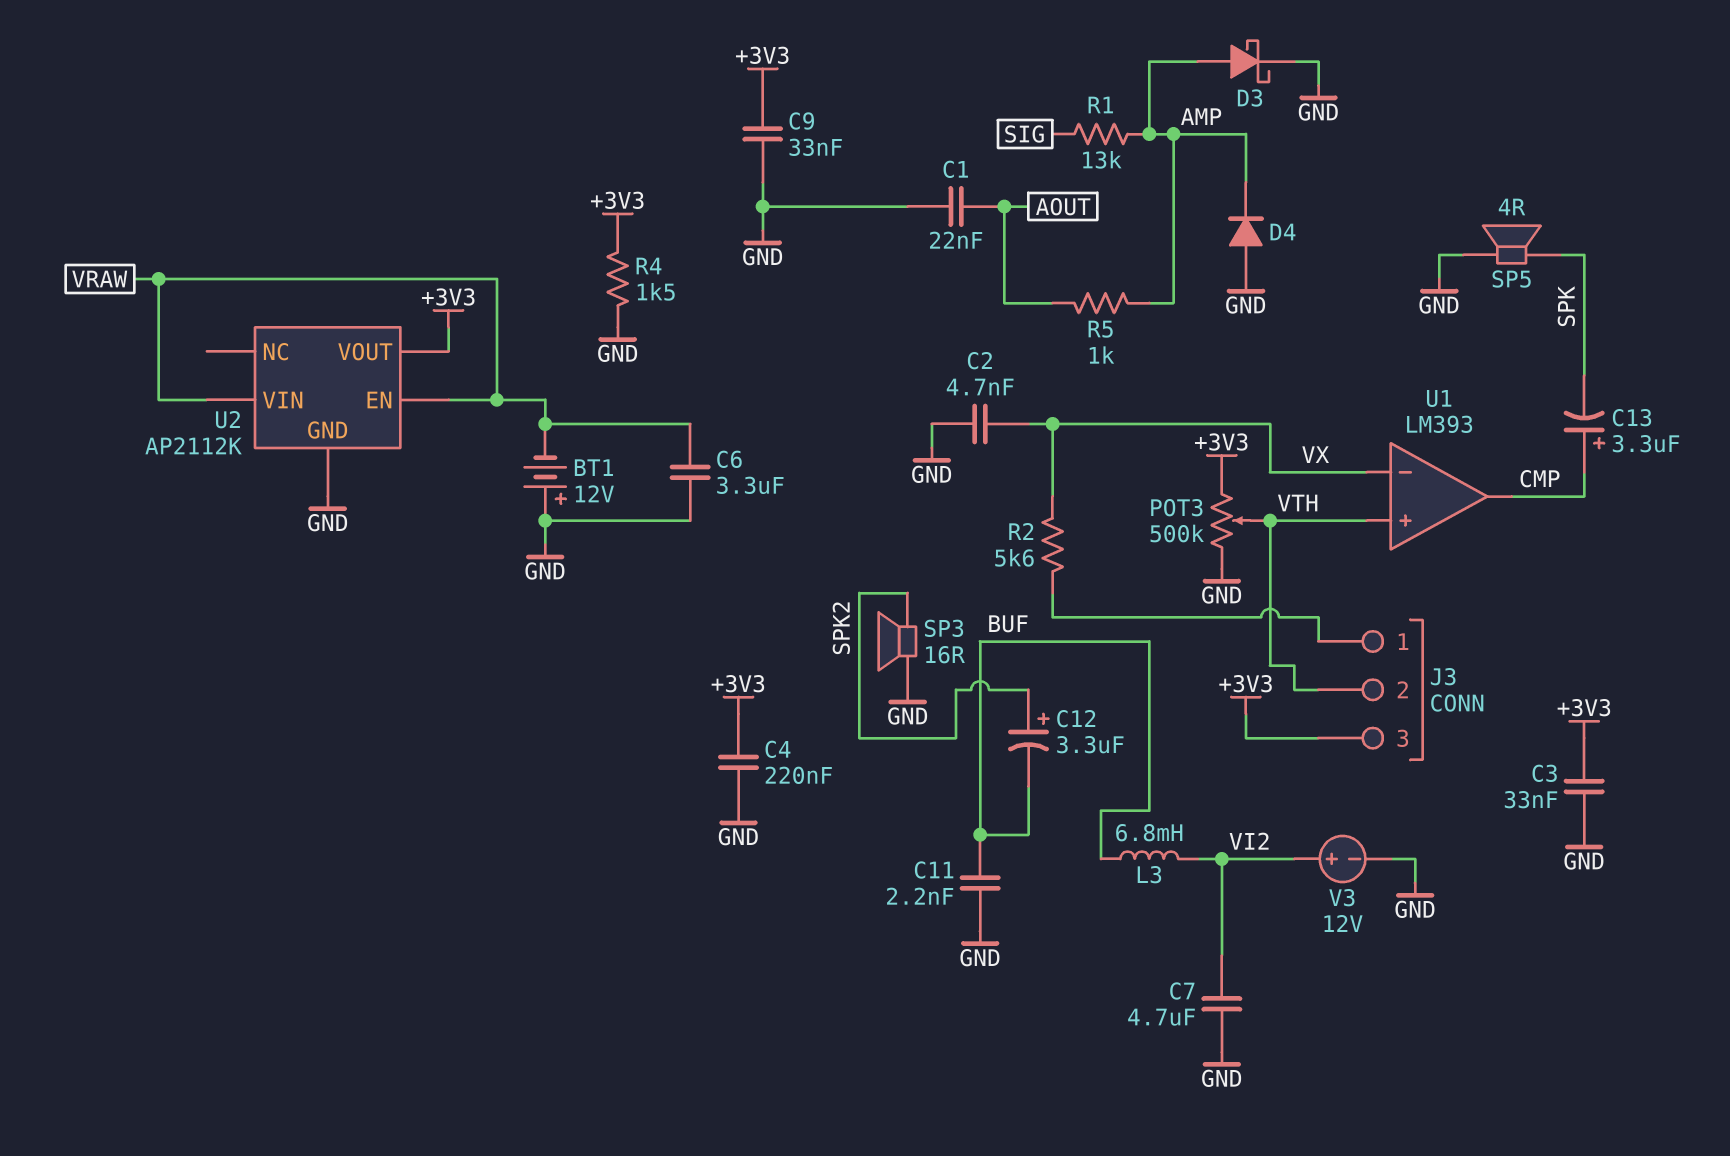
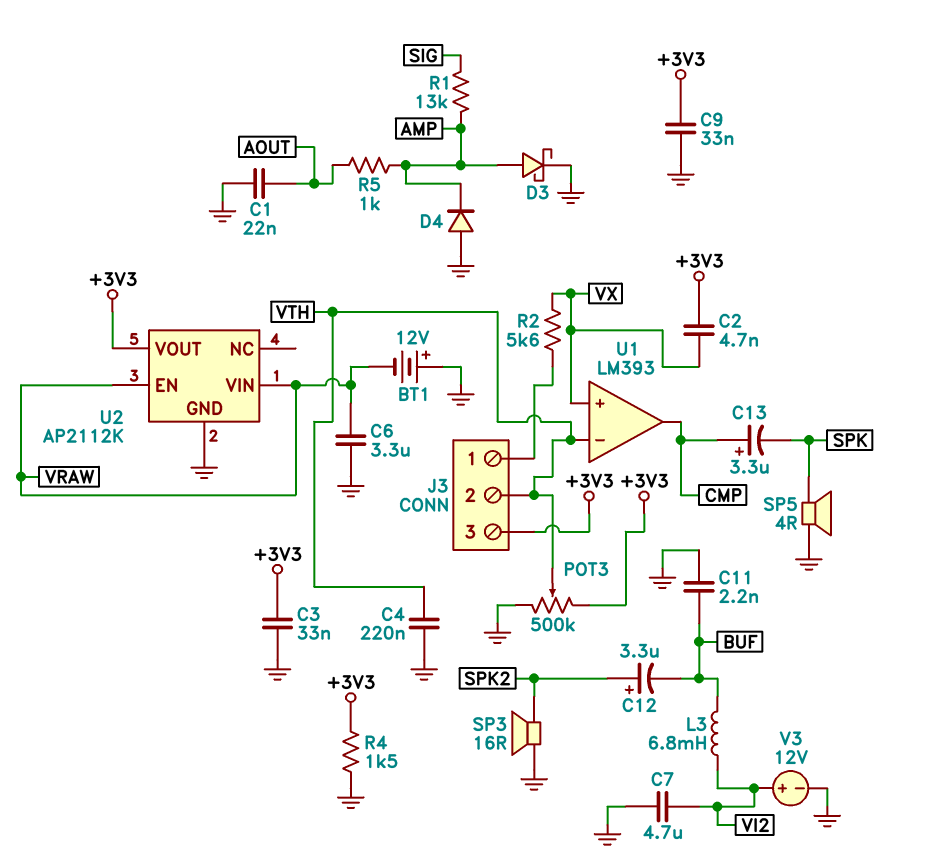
C2: 4.7nF (GND, VX) -> 4.7nF (+3V3, VX)
C4: 220nF (+3V3, GND) -> 220nF (GND, VTH)
U1 pin in+: VTH -> VX
U1 pin in-: VX -> VTH

